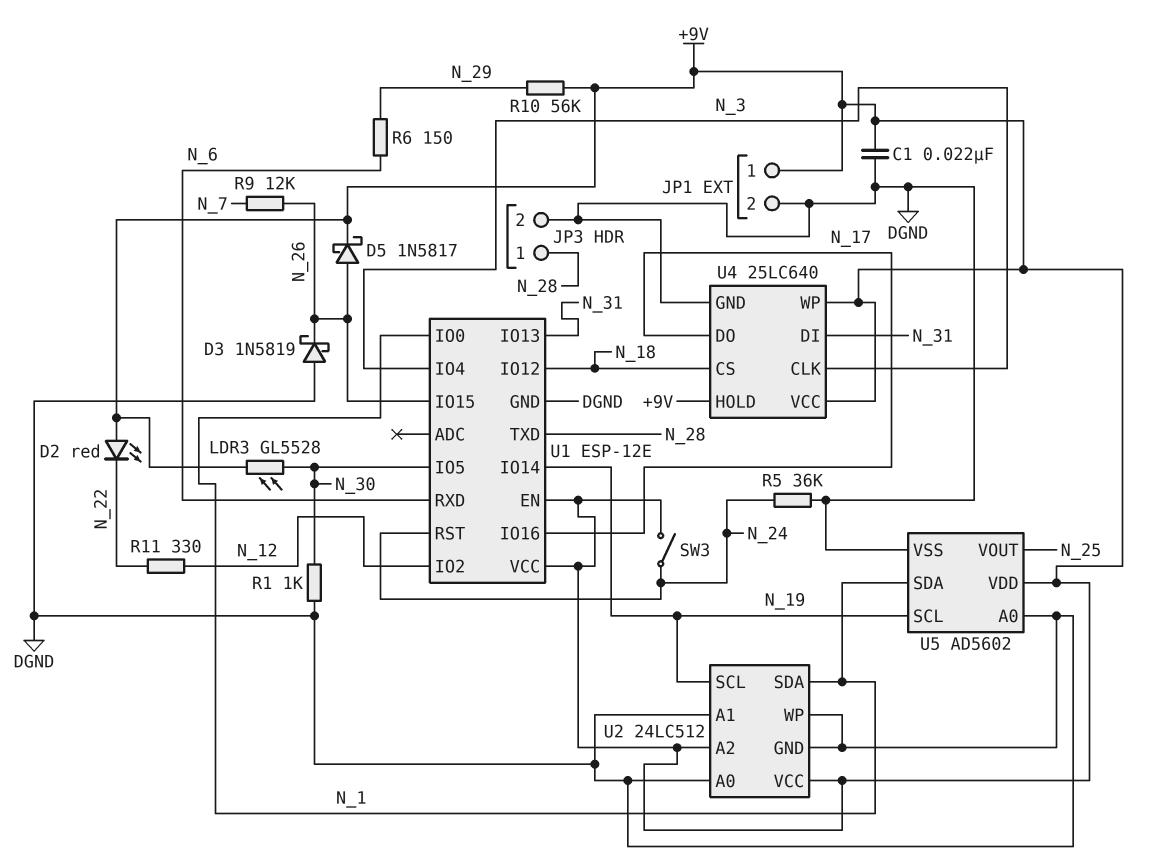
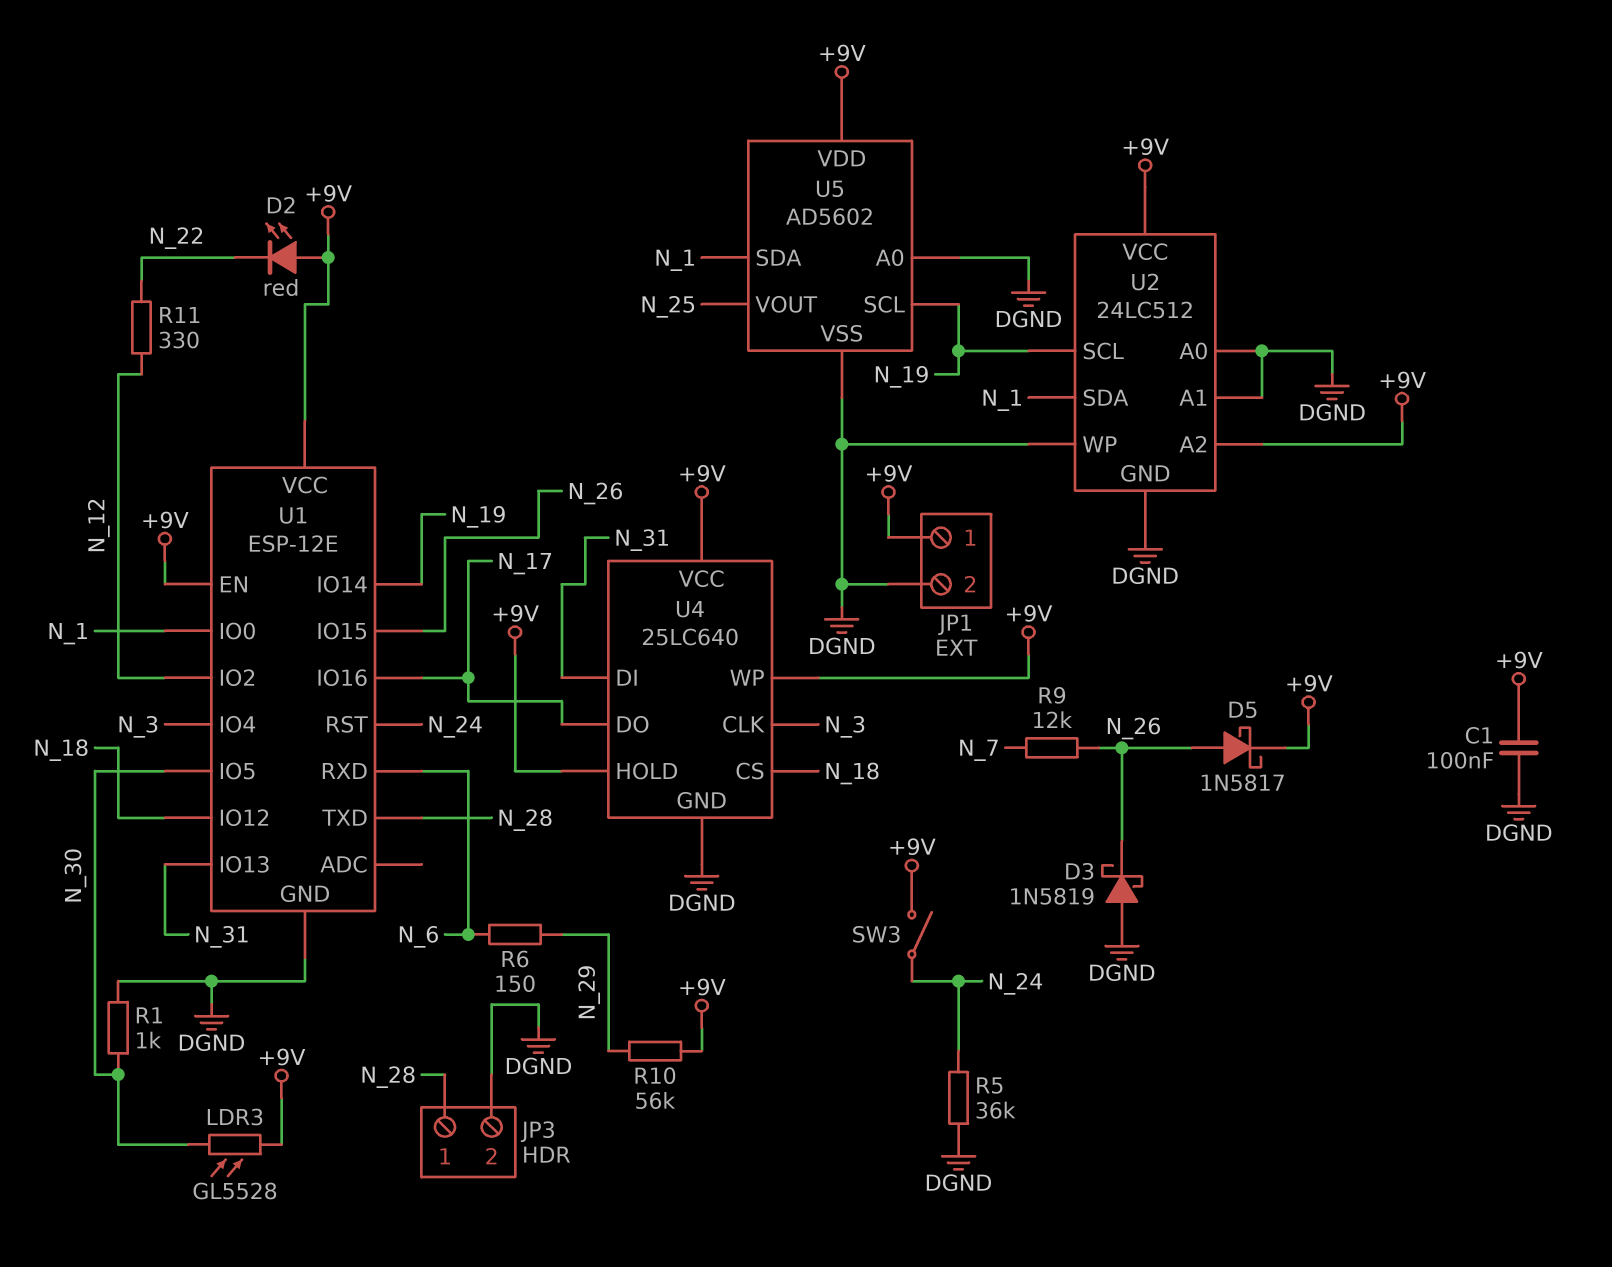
C1: 22nF (+9V, DGND) -> 100nF (+9V, DGND)

